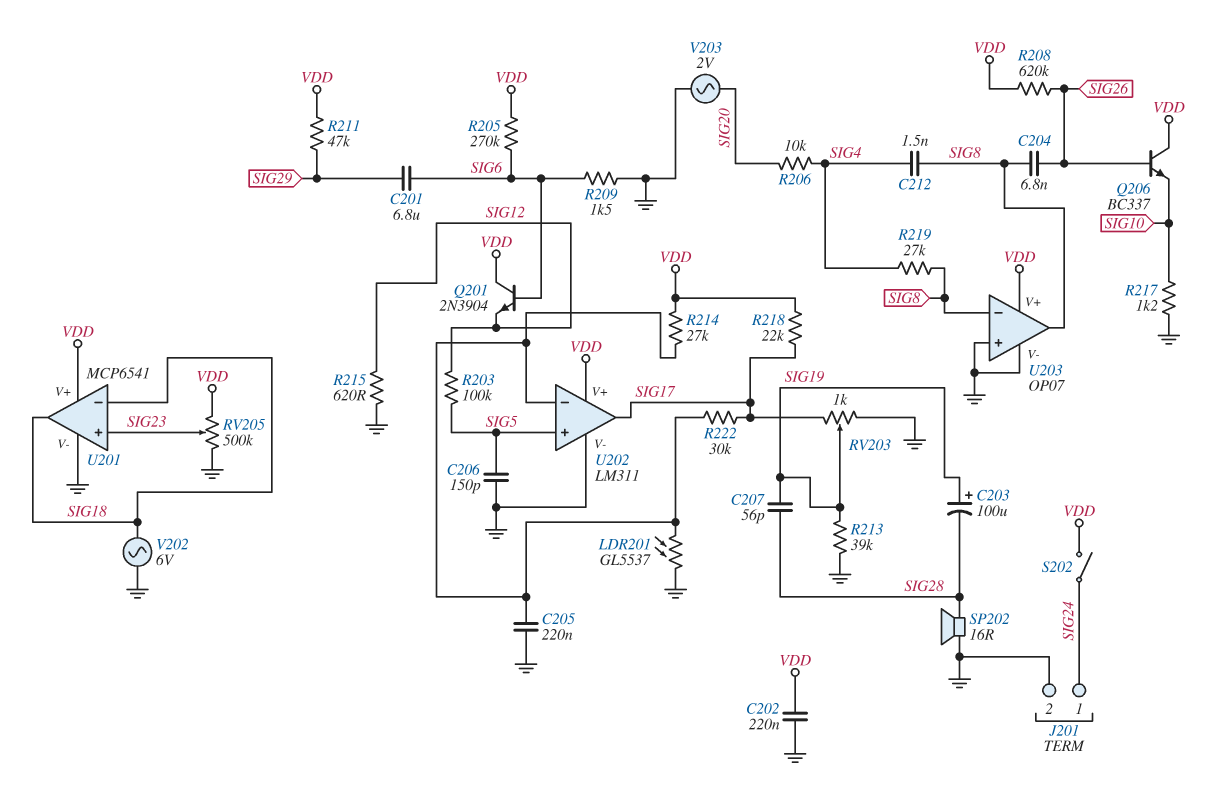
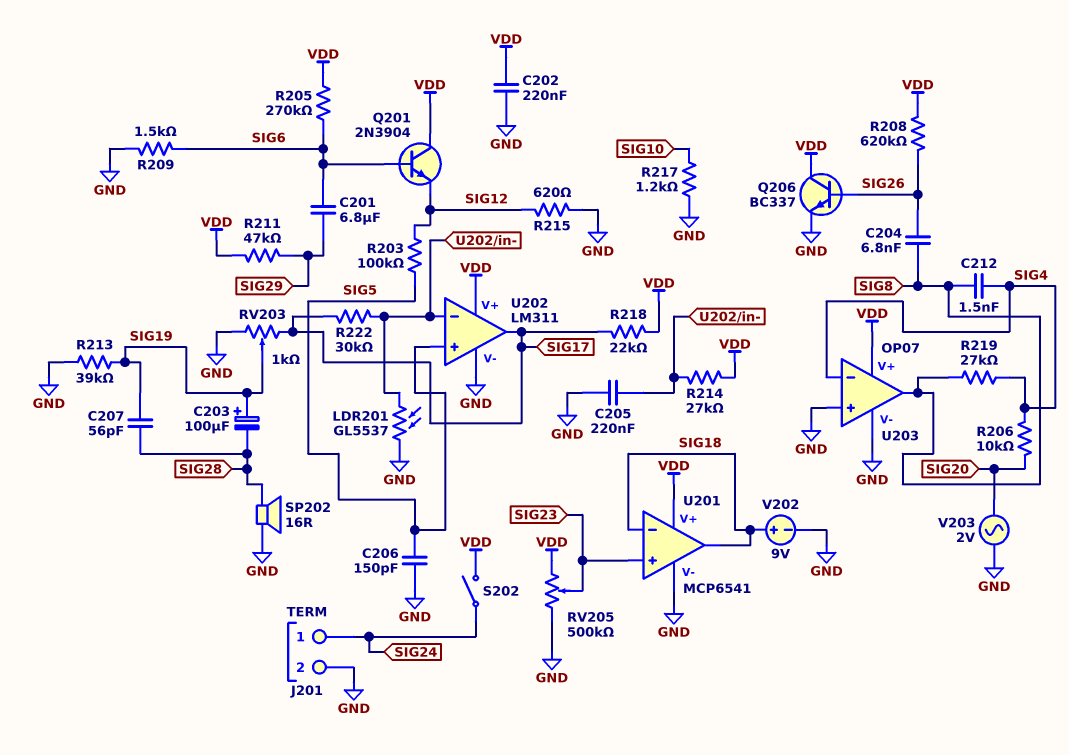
Q206: NPN BC337 (B SIG26, C VDD, E SIG10) -> NPN BC337 (B SIG26, C VDD, E GND)
U203 pin in-: SIG8 -> SIG4
V202: AC 6V (GND, SIG18) -> 9V (plus SIG18, minus GND)

